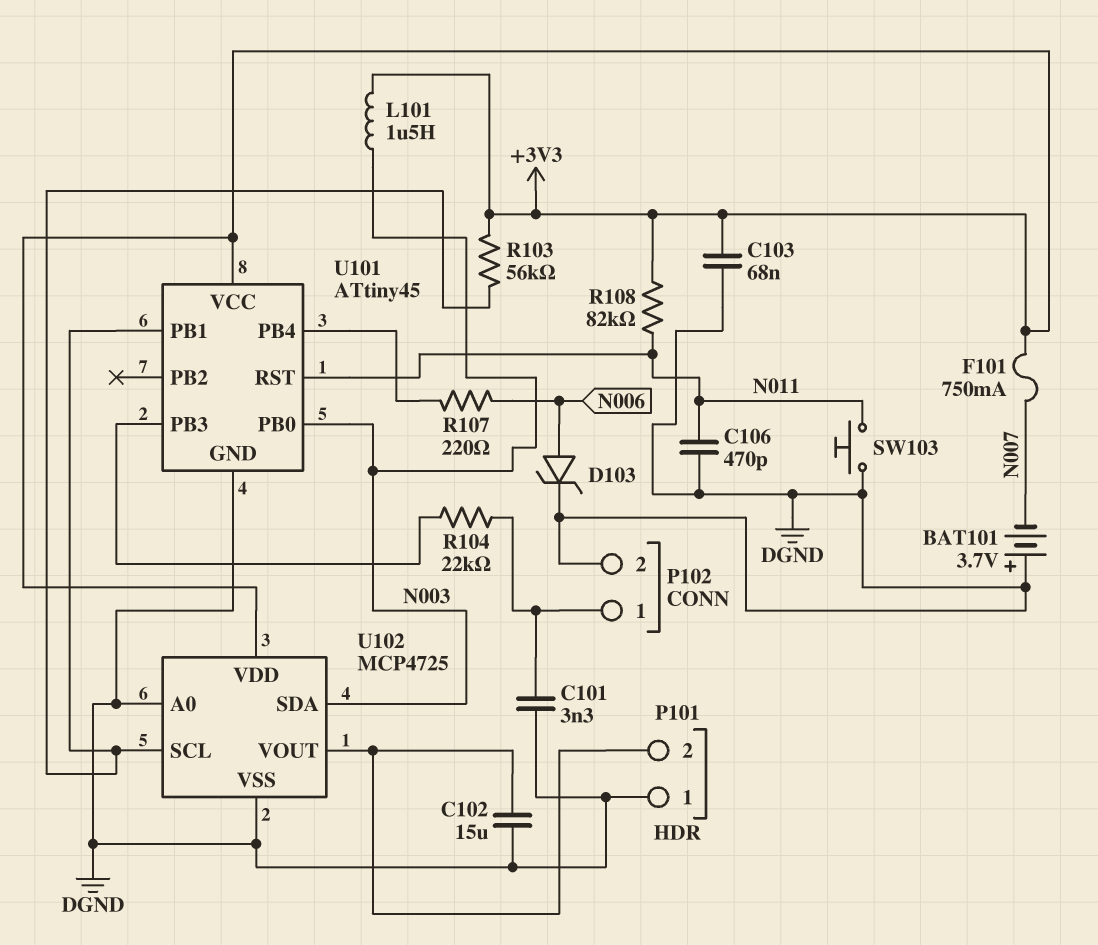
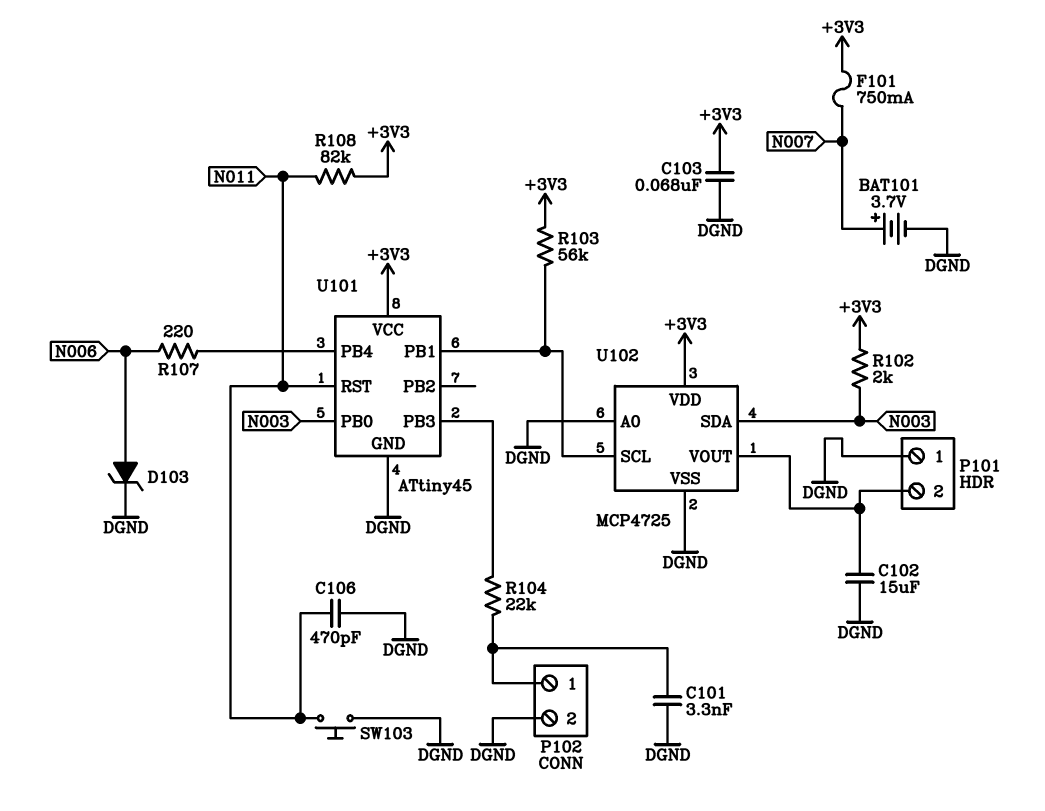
BAT101: 3.7V (plus DGND, minus N007) -> 3.7V (plus N007, minus DGND)
L101: 1.5uH (+3V3, N003) -> none
R102: none -> 2k (+3V3, N003)

